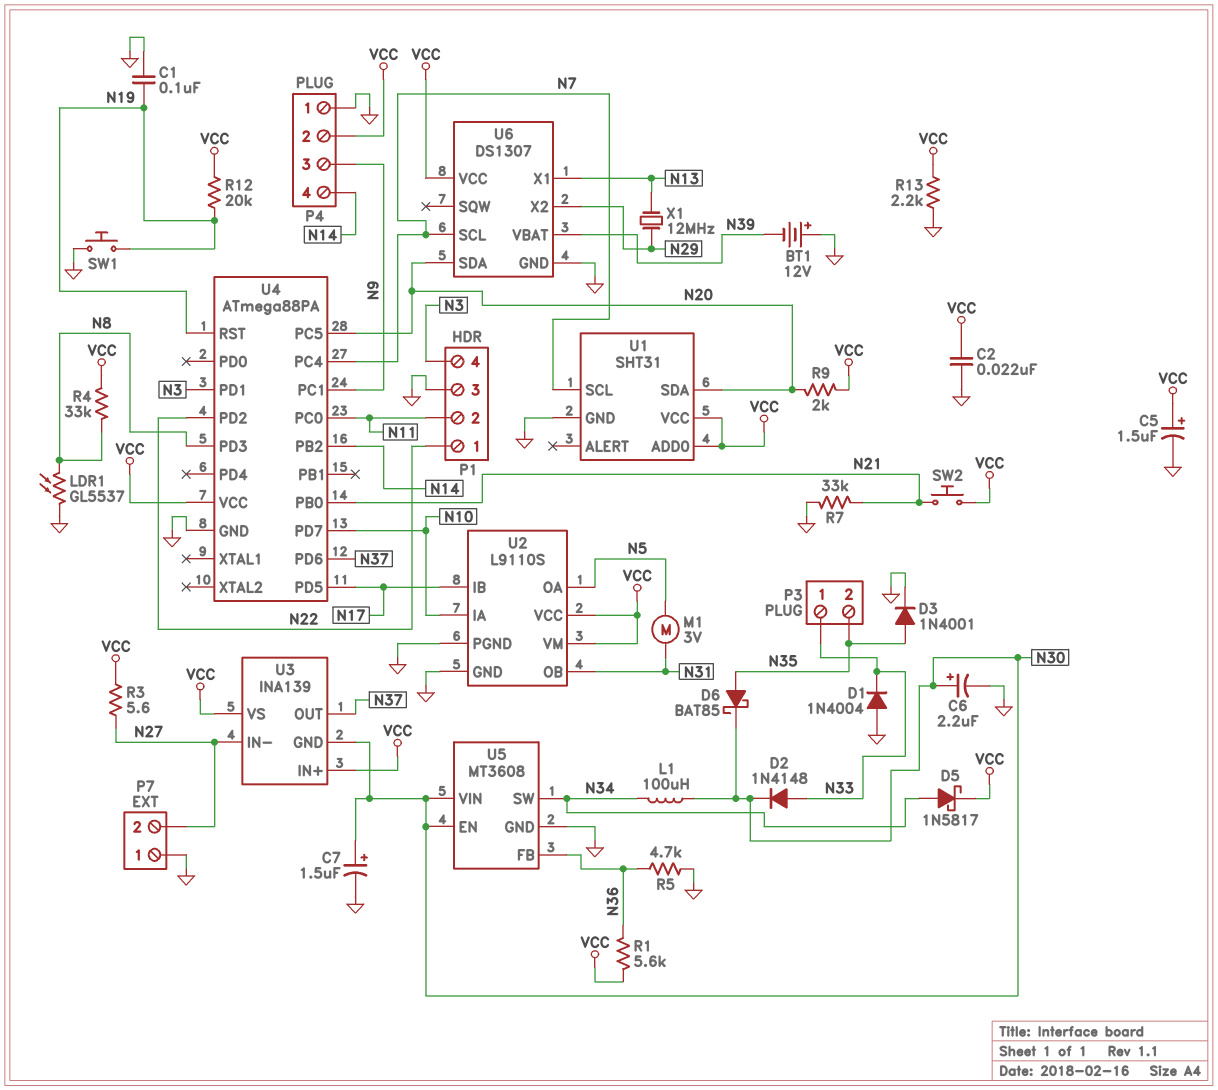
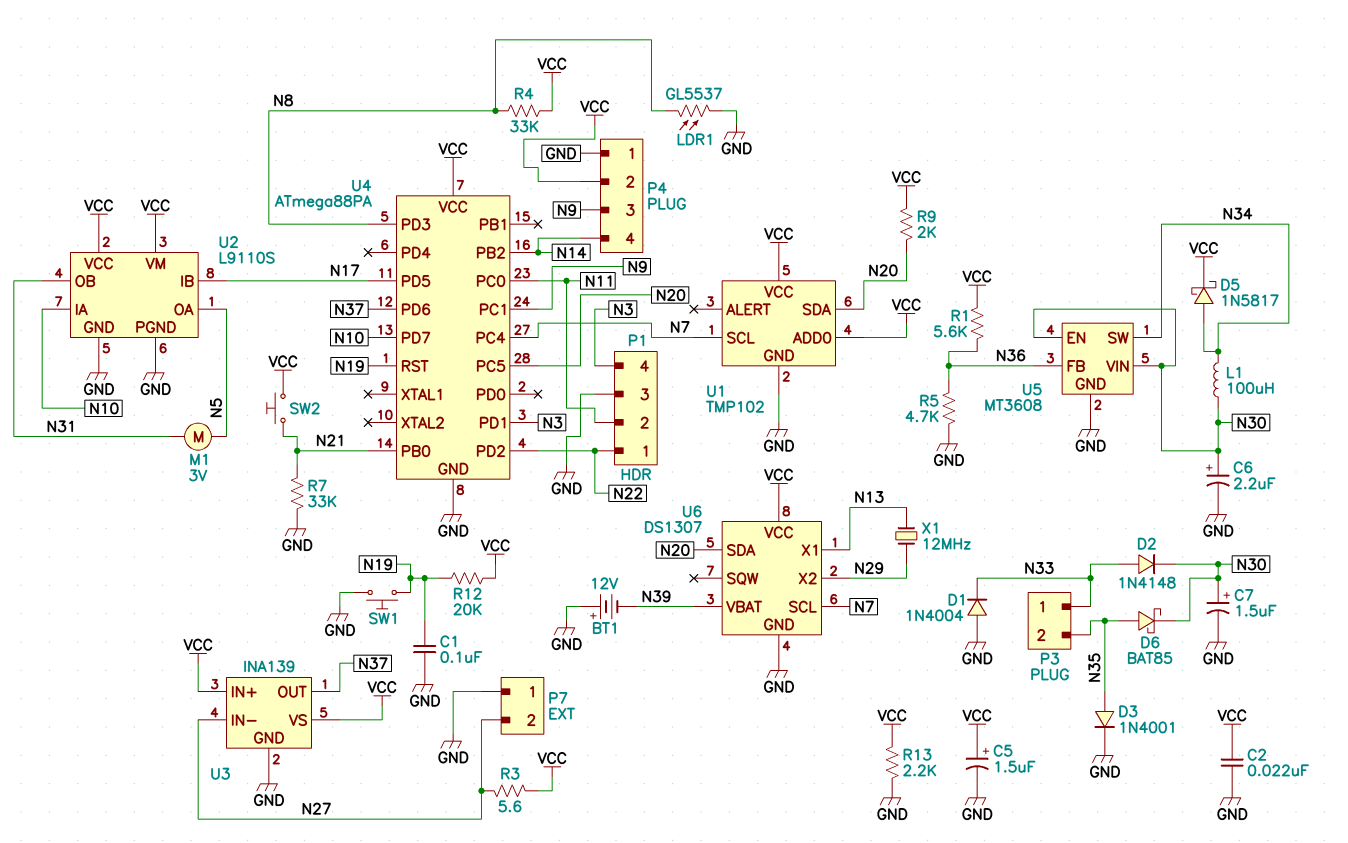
U1: SHT31 -> TMP102
U3 pin GND: N30 -> GND

